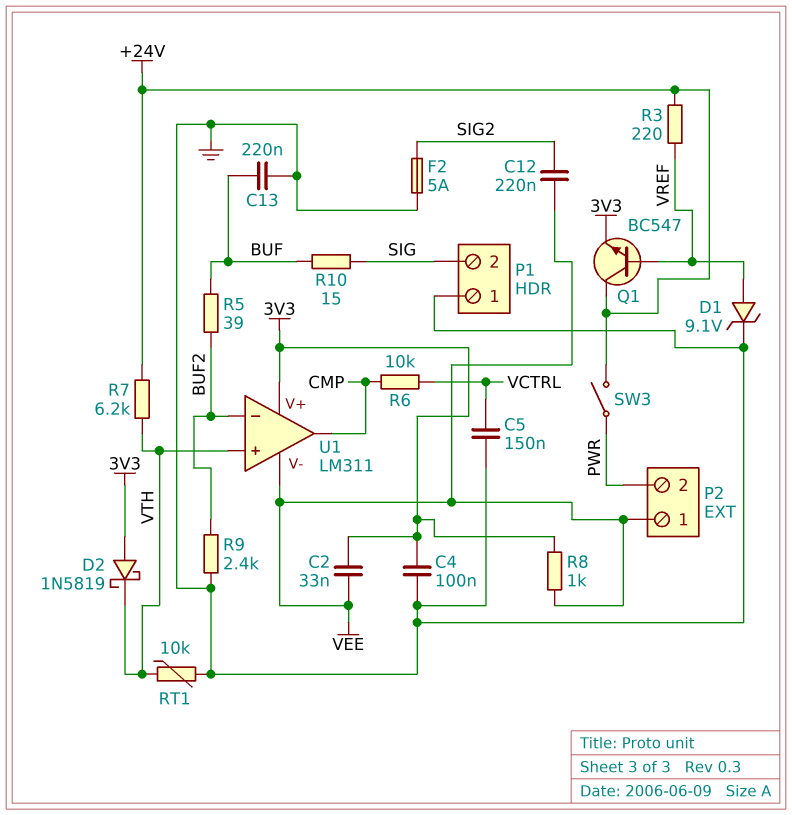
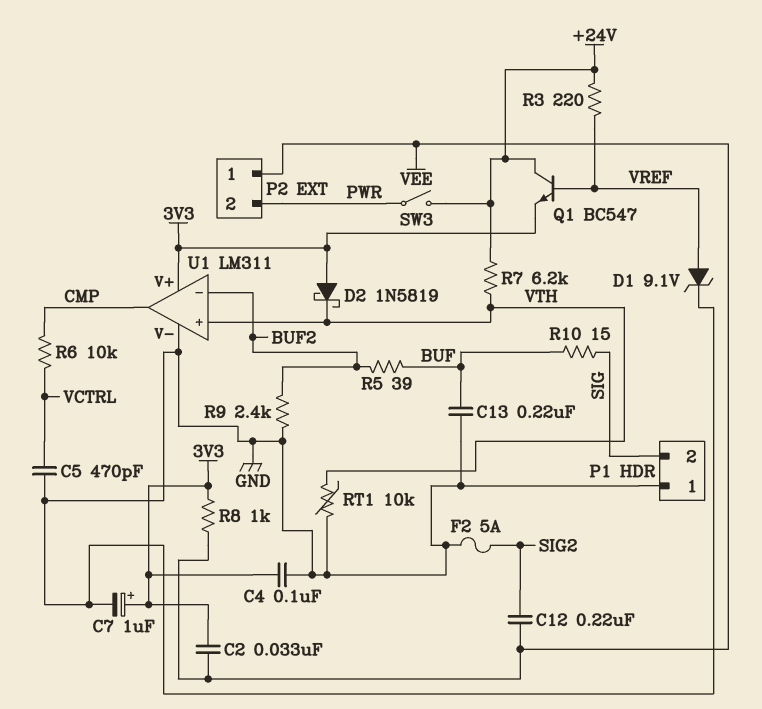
C5: 150nF (GND, VCTRL) -> 470pF (GND, VCTRL)
C7: none -> 1uF (plus 3V3, minus GND)
U1 pin V-: VEE -> GND

